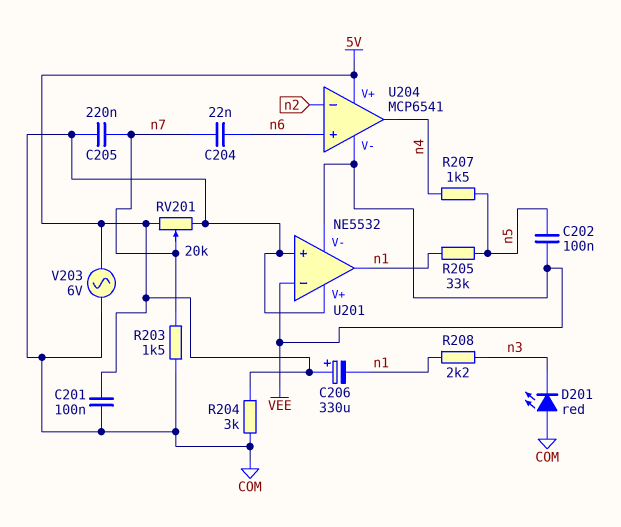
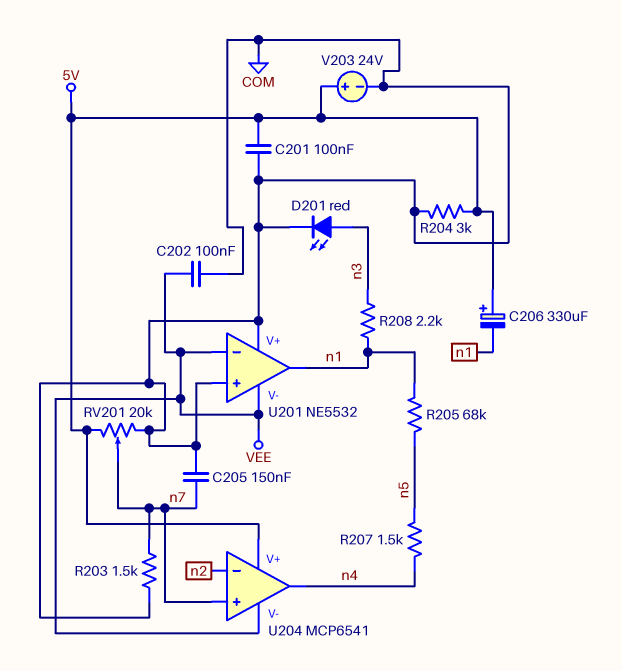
C202: 100nF (VEE, n5) -> 100nF (COM, VEE)
C204: 22nF (n6, n7) -> none
C205: 220nF (COM, n7) -> 150nF (COM, n7)
D201: LED red (A COM, K n3) -> LED red (A n3, K COM)
R205: 33k (n1, n5) -> 68k (n1, n5)
U204 pin in+: n6 -> n7
V203: AC 6V (5V, COM) -> 24V (plus 5V, minus COM)

